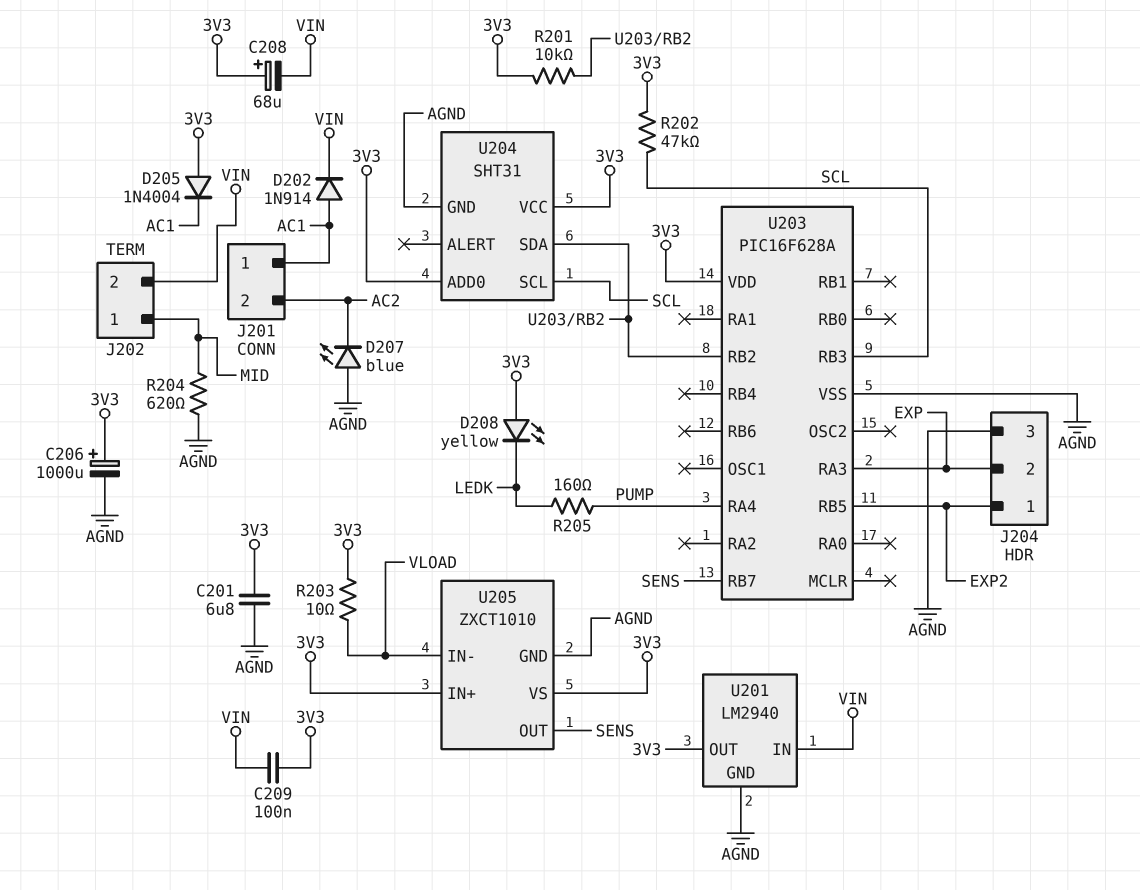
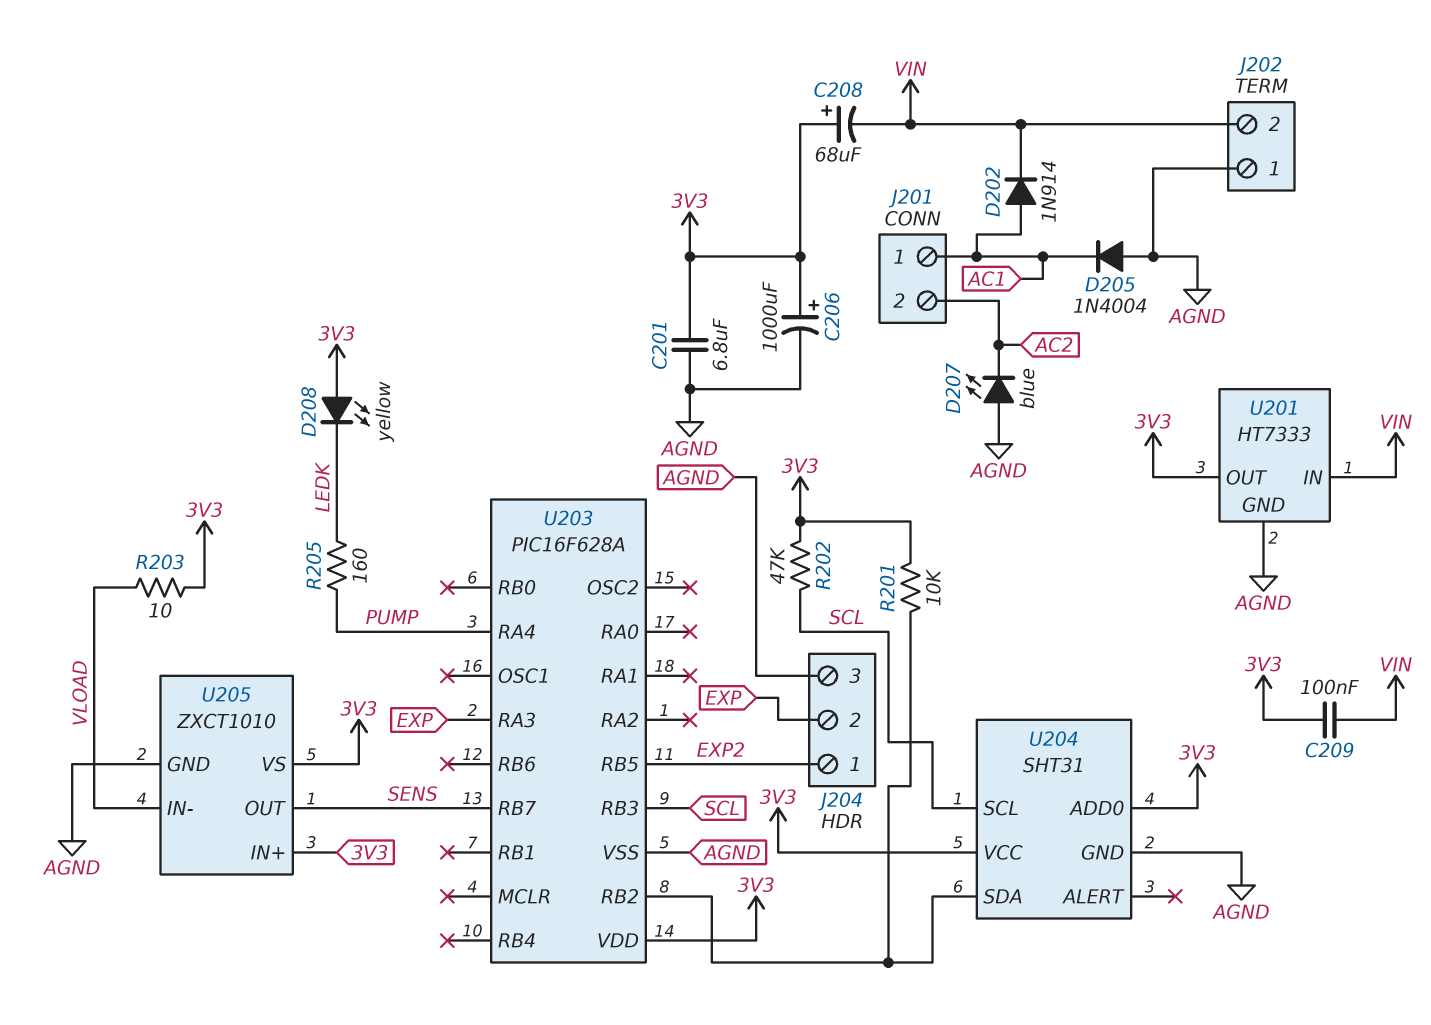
D205: diode 1N4004 (A 3V3, K AC1) -> diode 1N4004 (A AGND, K AC1)
J202 pin 1: MID -> AGND
R204: 620 (AGND, MID) -> none
U201: LM2940 -> HT7333

